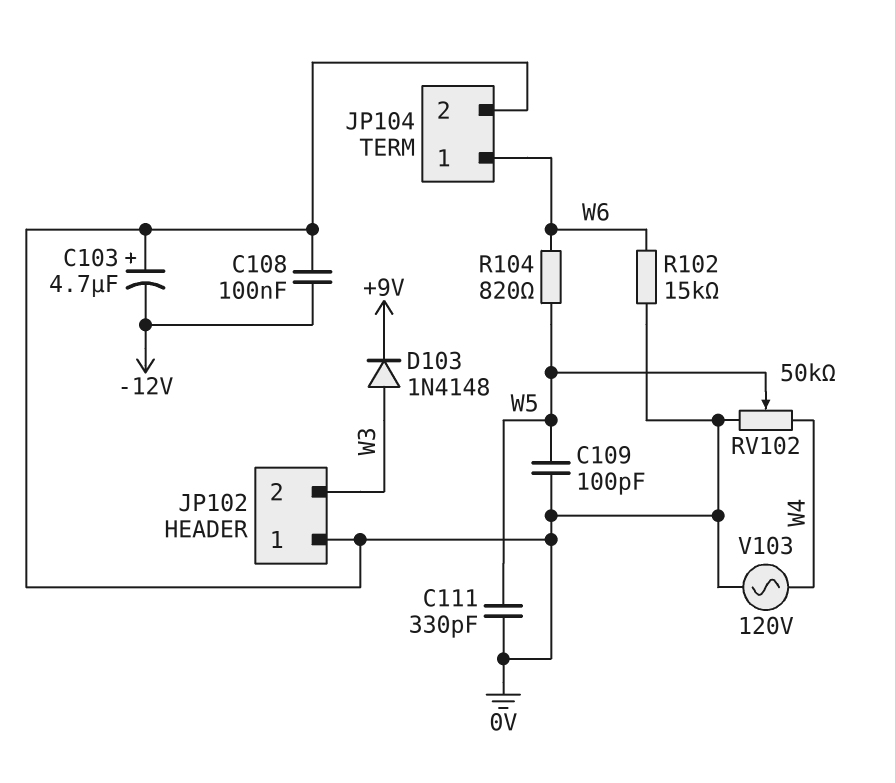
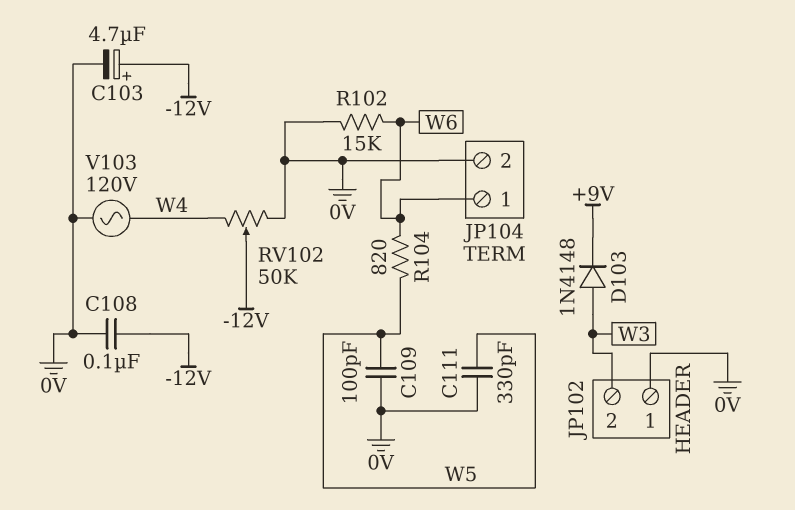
C103: 4.7uF (plus 0V, minus -12V) -> 4.7uF (plus -12V, minus 0V)
RV102: 50k (0V, W4, wiper W5) -> 50k (0V, W4, wiper -12V)

